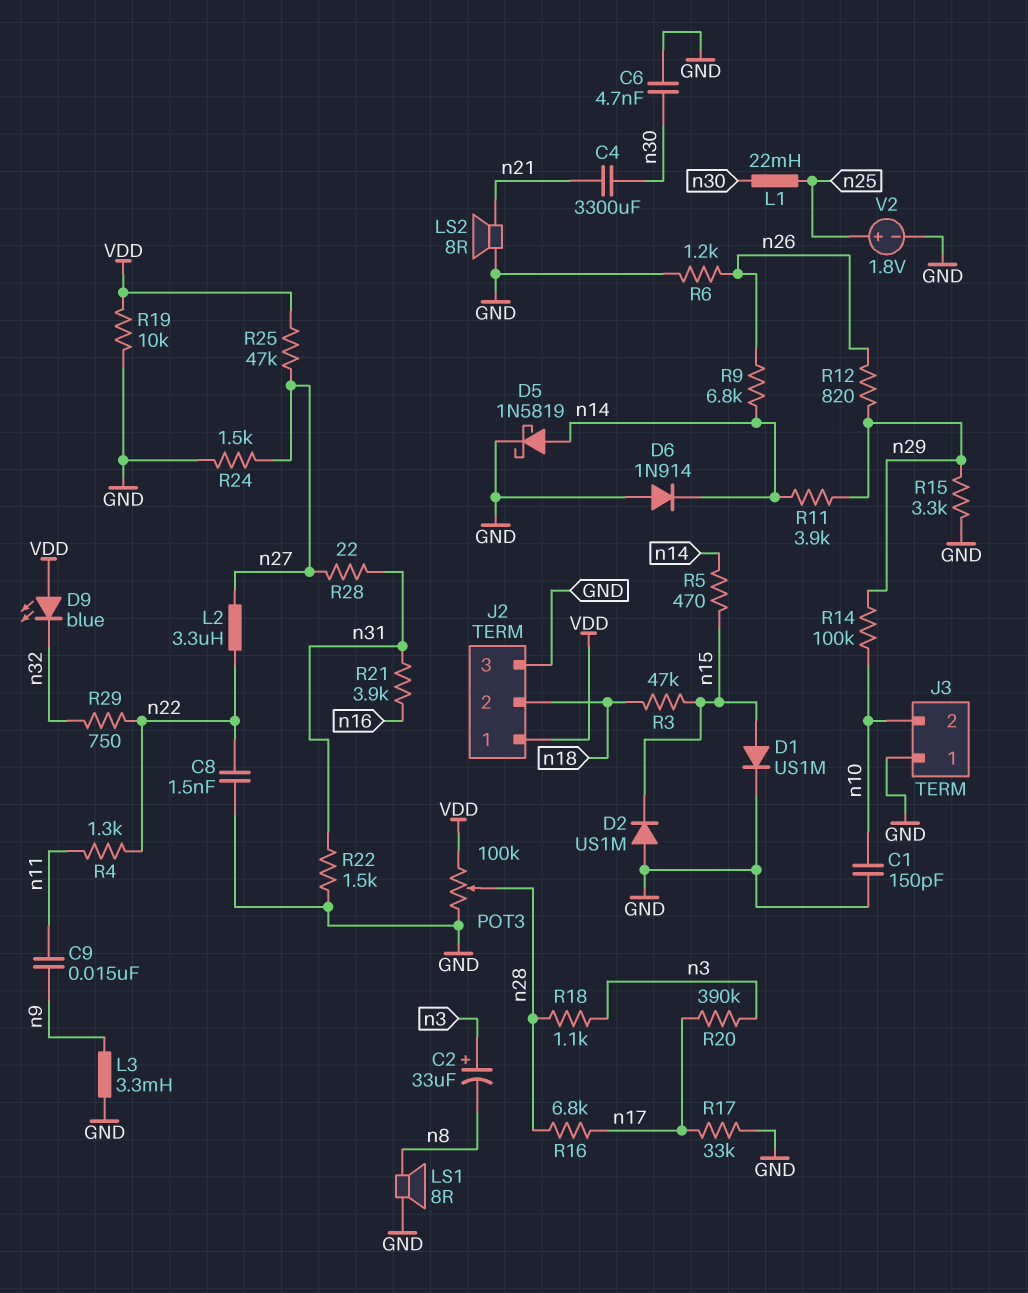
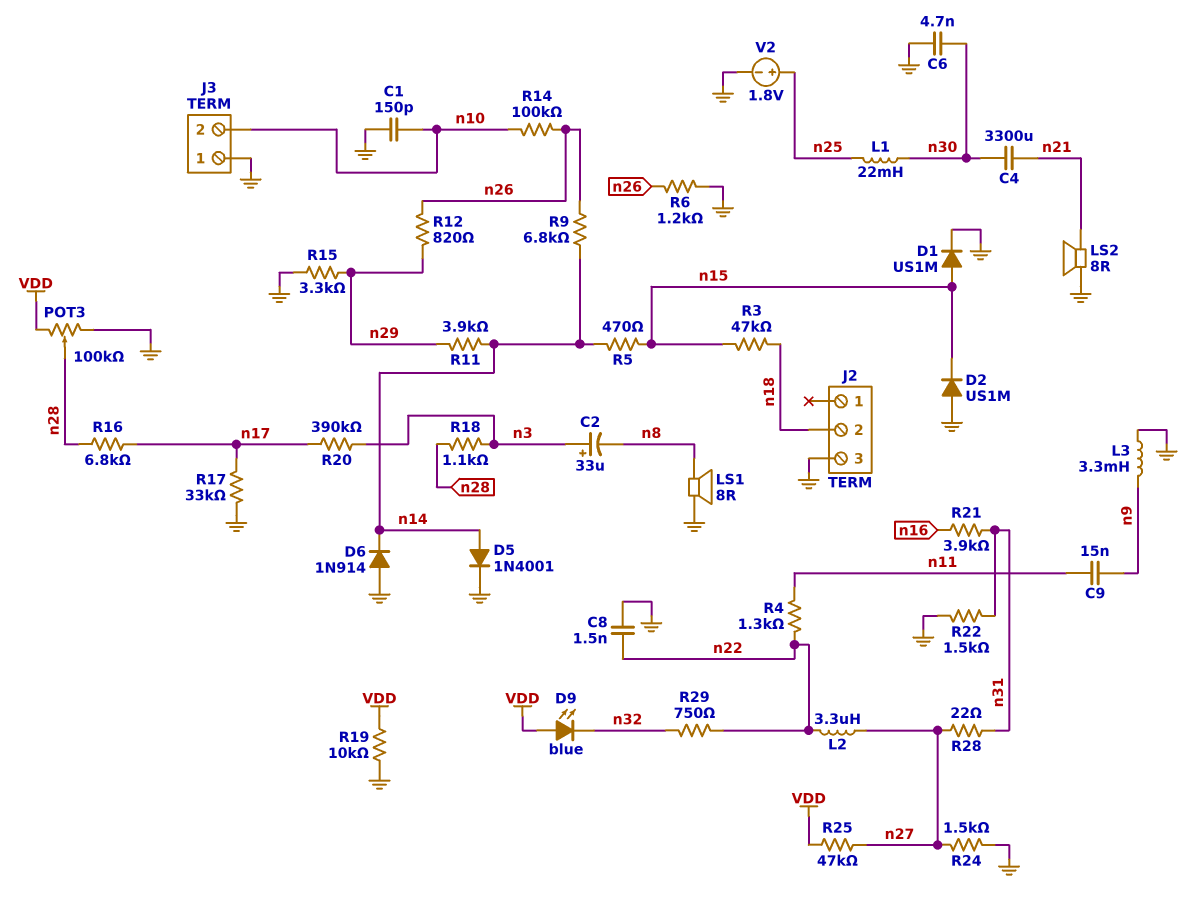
D5: schottky 1N5819 (A n14, K GND) -> diode 1N4001 (A n14, K GND)
J2 pin 1: VDD -> none
R14: 100k (n10, n29) -> 100k (n10, n26)

